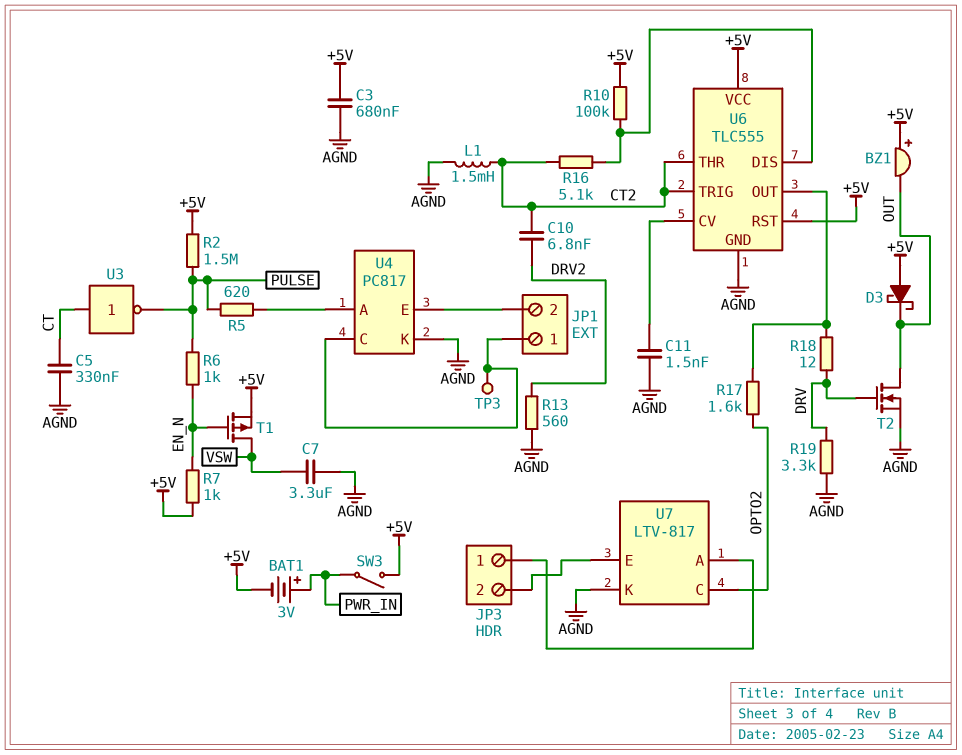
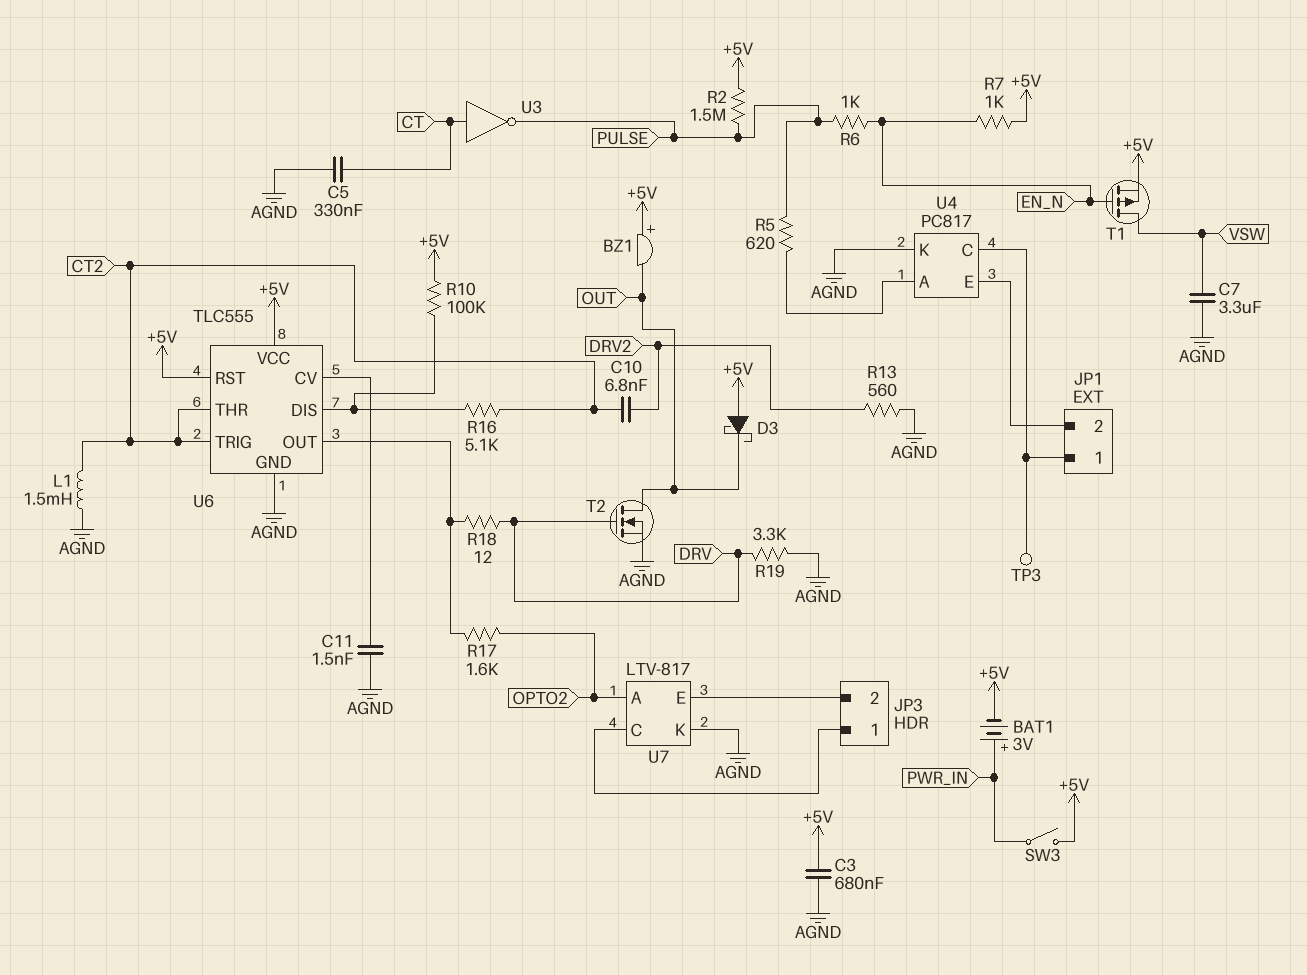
U7 pin A: JP3/1 -> OPTO2
U7 pin C: OPTO2 -> JP3/1

